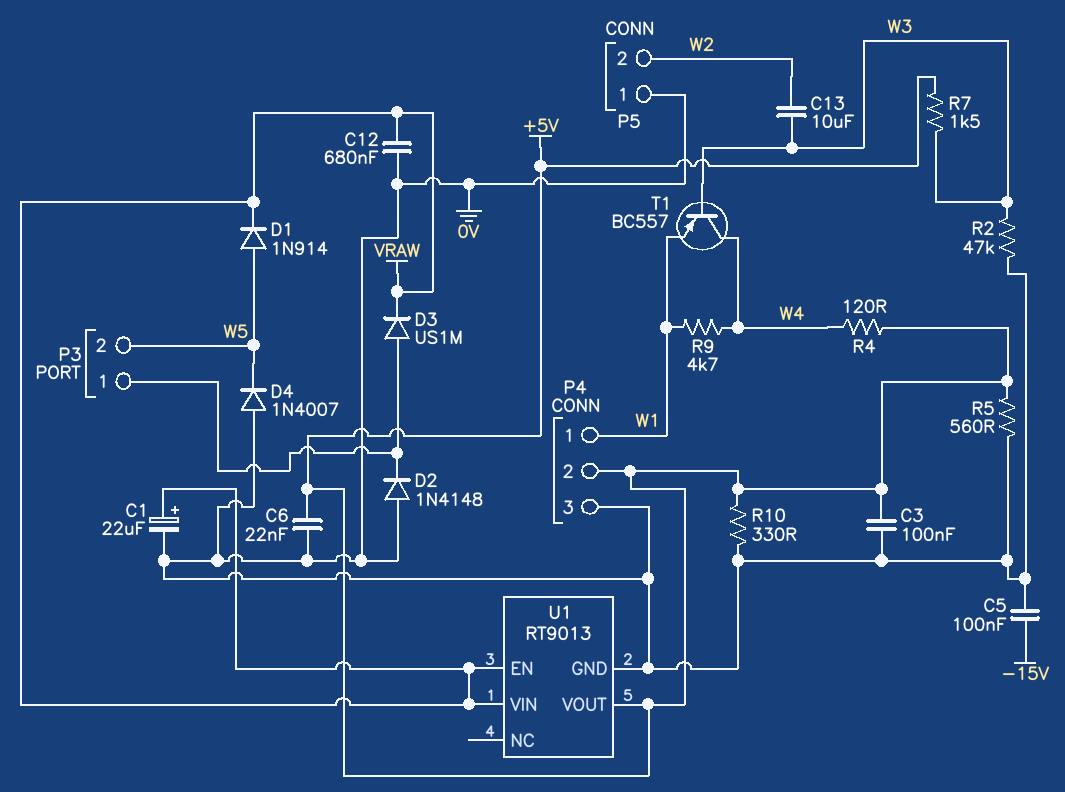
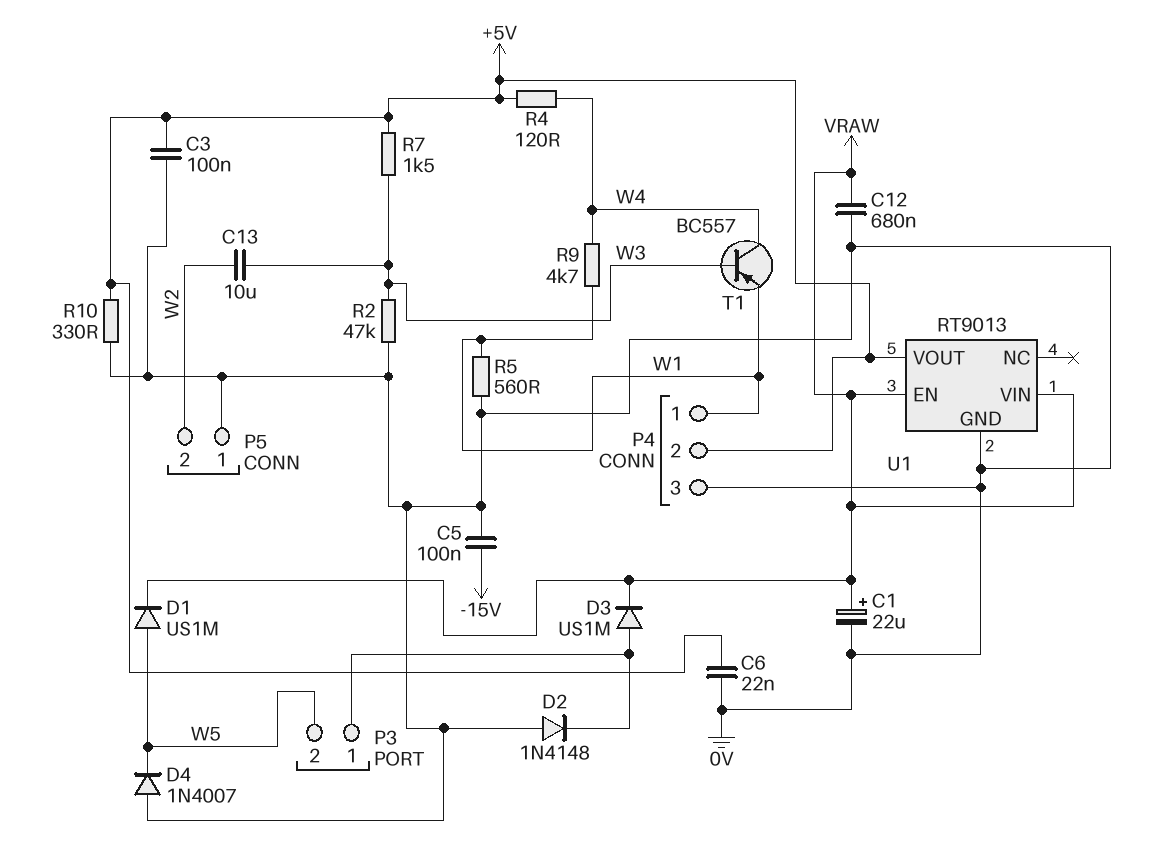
D1: diode 1N914 (A W5, K VRAW) -> diode US1M (A W5, K VRAW)
R5: 560 (+5V, 0V) -> 560 (0V, W1)

